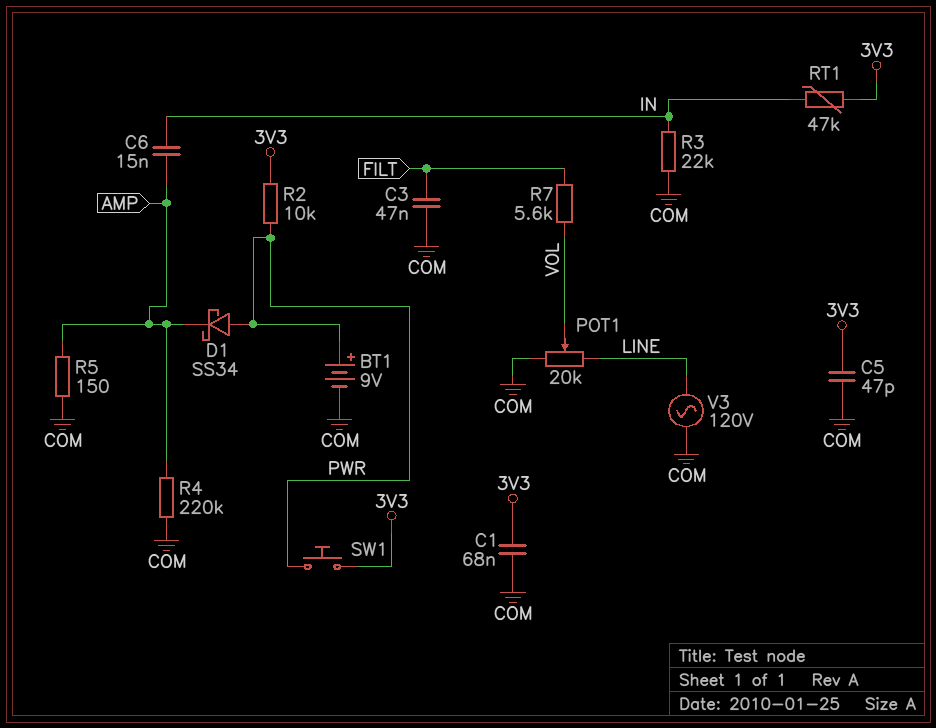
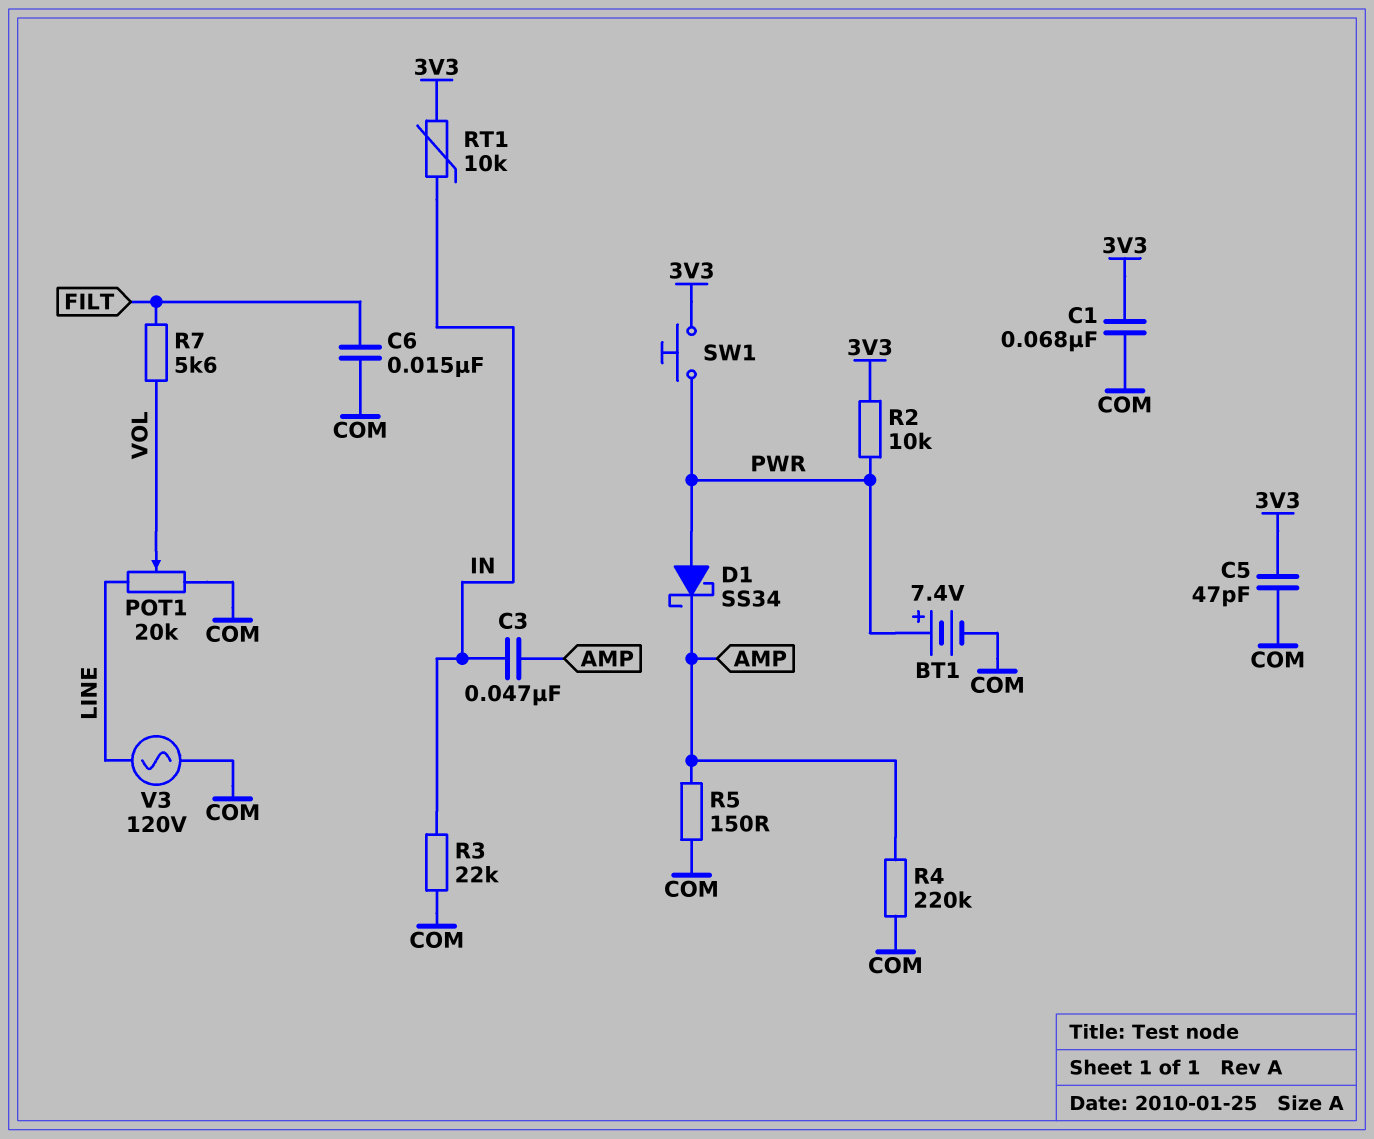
BT1: 9V (plus PWR, minus COM) -> 7.4V (plus PWR, minus COM)
C3: 47nF (COM, FILT) -> 47nF (AMP, IN)
C6: 15nF (AMP, IN) -> 15nF (COM, FILT)
RT1: 47k (3V3, IN) -> 10k (3V3, IN)

